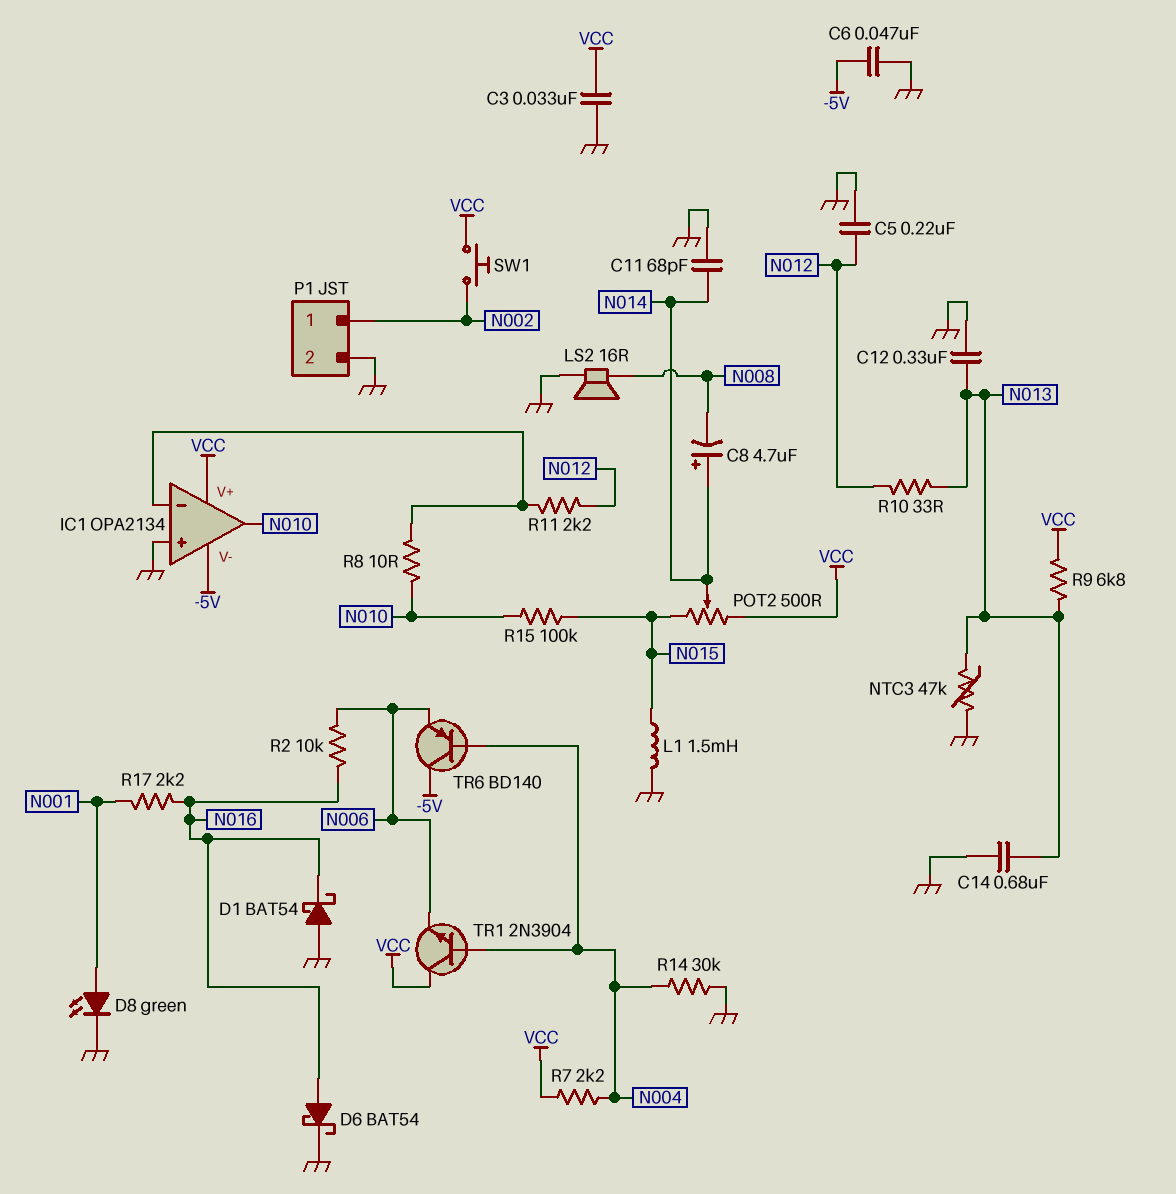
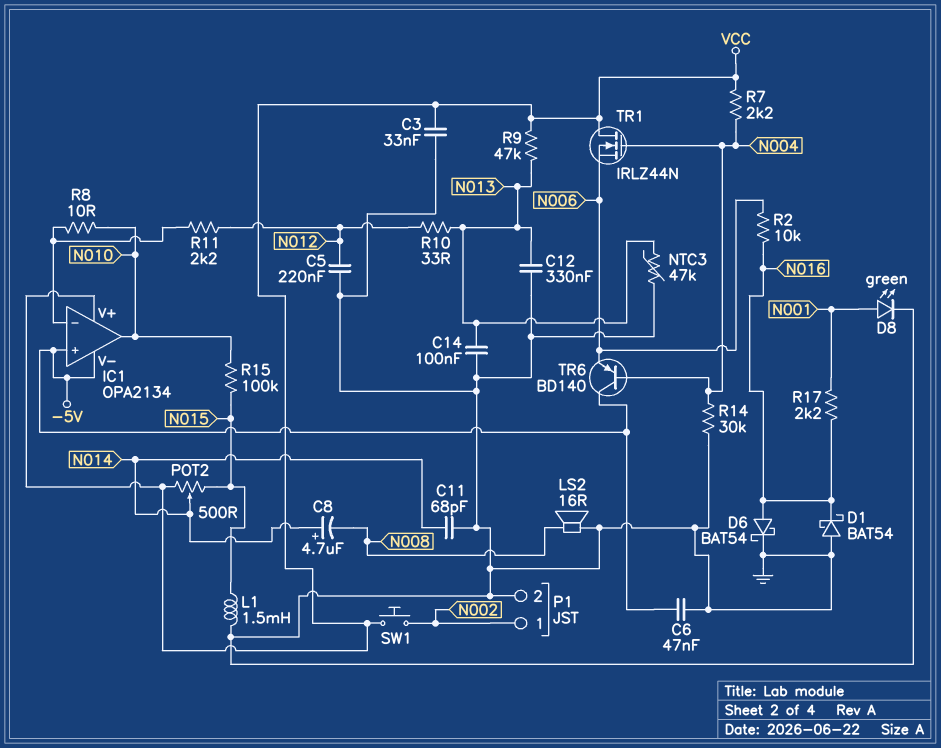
C14: 680nF (GND, N013) -> 100nF (GND, N013)
IC1 pin in+: GND -> -5V
R9: 6.8k (N013, VCC) -> 47k (N013, VCC)
TR1: NPN 2N3904 (B N004, C VCC, E N006) -> NMOS IRLZ44N (G N004, D VCC, S N006)

